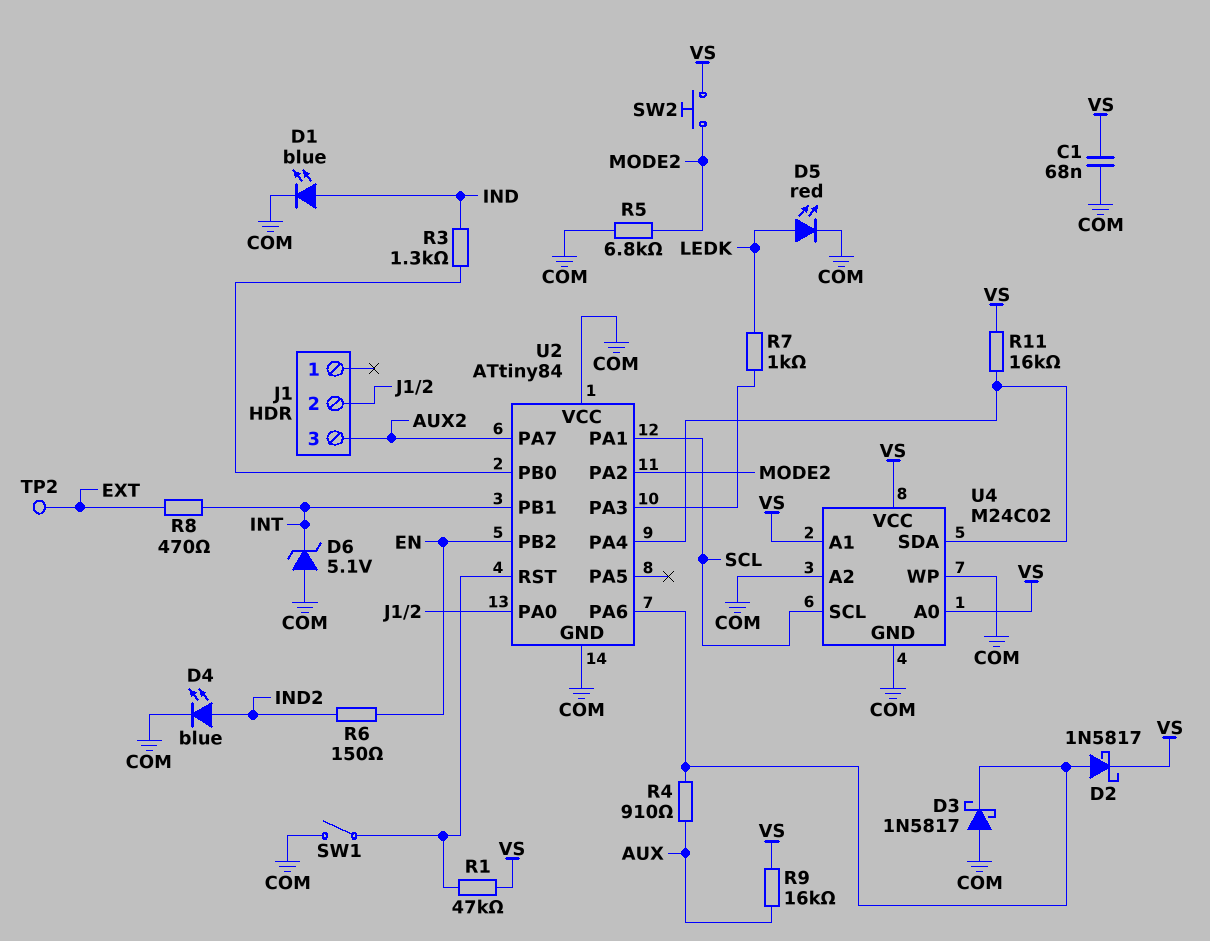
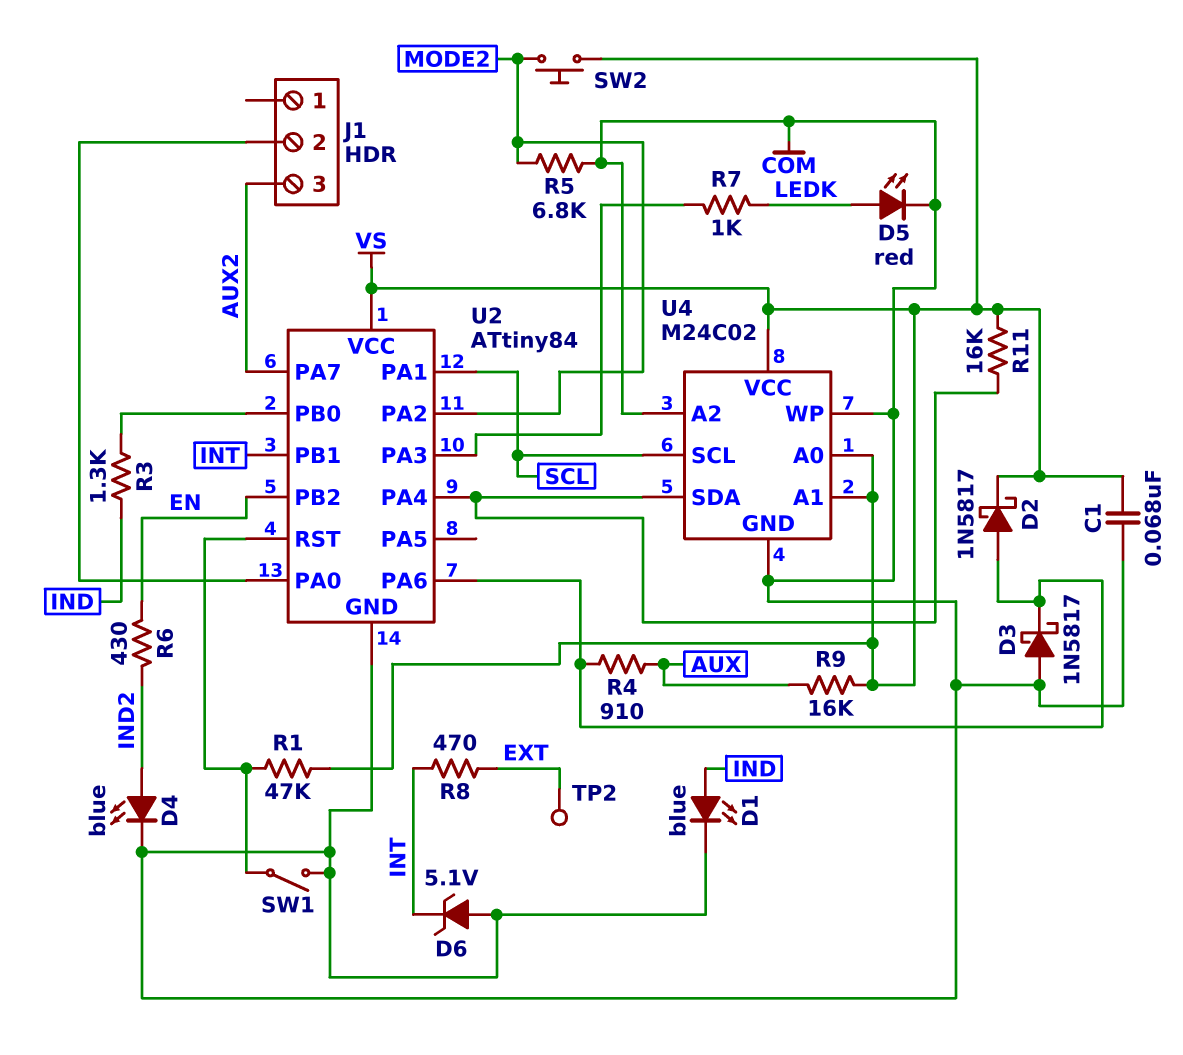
R6: 150 (EN, IND2) -> 430 (EN, IND2)
U2 pin VCC: COM -> VS

